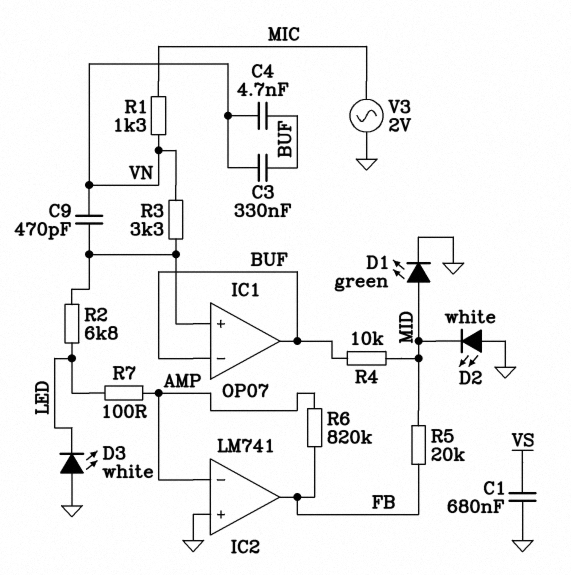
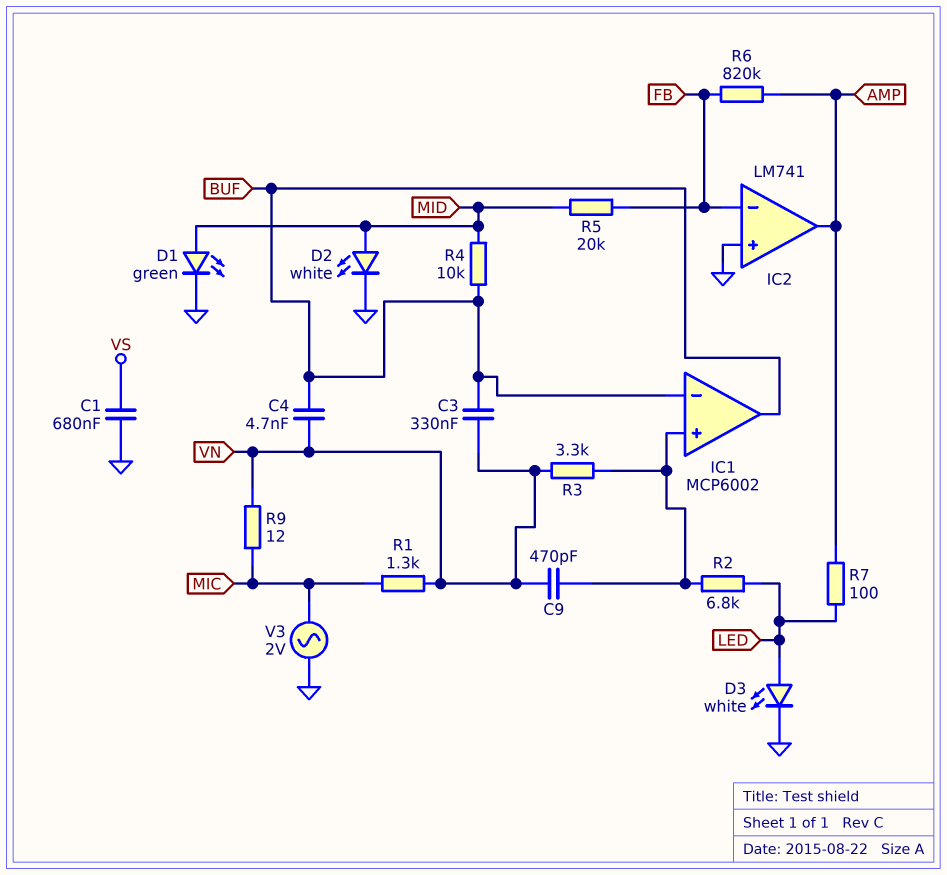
D2: LED white (A GND, K MID) -> LED white (A MID, K GND)
D3: LED white (A GND, K LED) -> LED white (A LED, K GND)
IC1: OP07 -> MCP6002
IC2 pin in-: AMP -> FB
IC2 pin out: FB -> AMP
R9: none -> 12 (MIC, VN)

